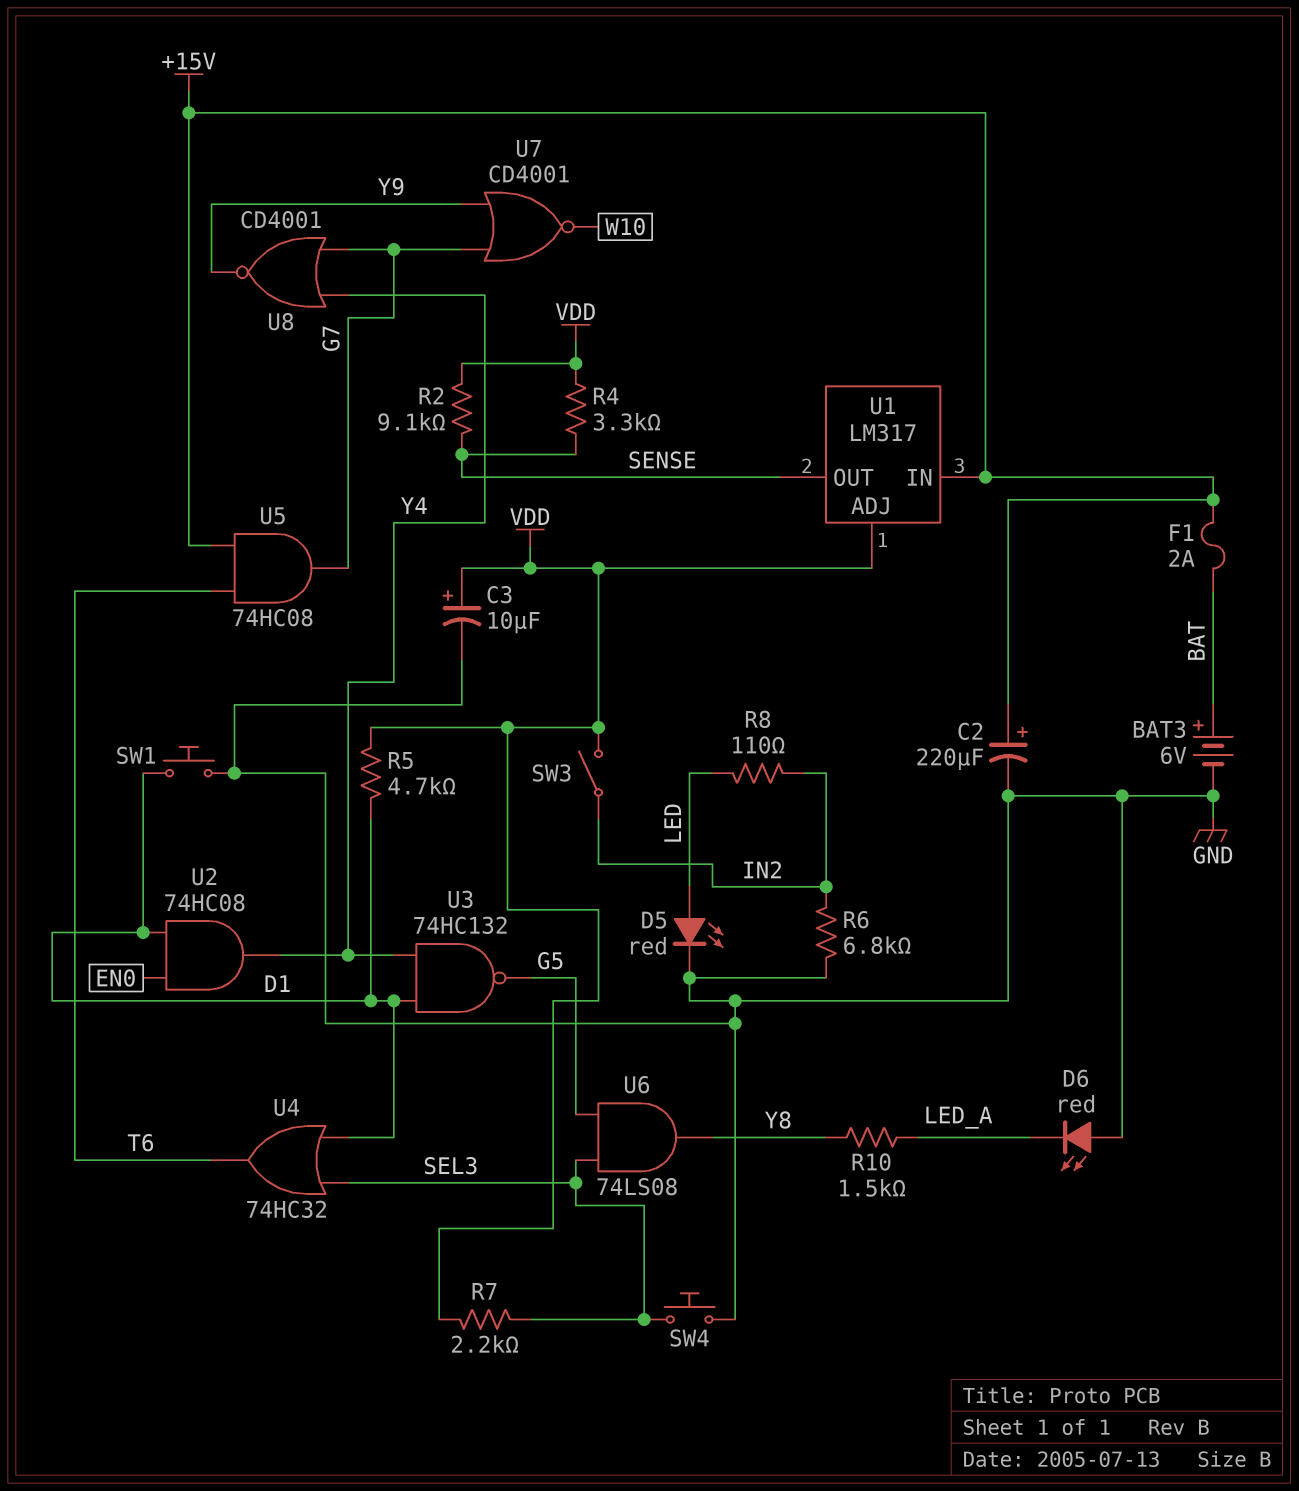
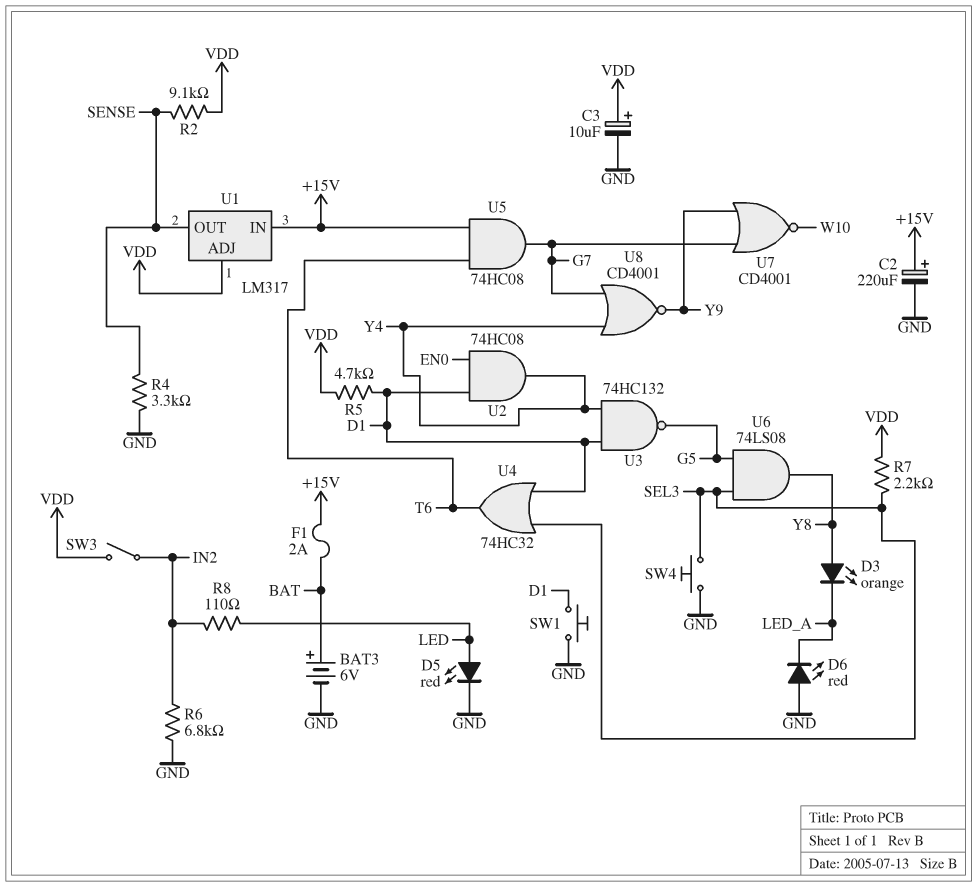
D3: none -> LED orange (A Y8, K LED_A)
R4: 3.3k (SENSE, VDD) -> 3.3k (GND, SENSE)
R10: 1.5k (LED_A, Y8) -> none

